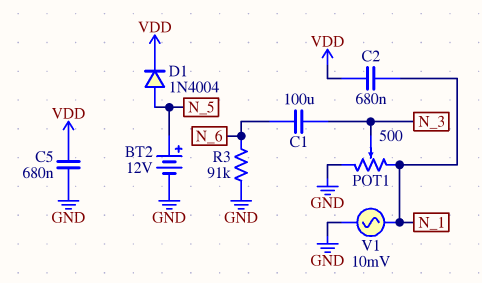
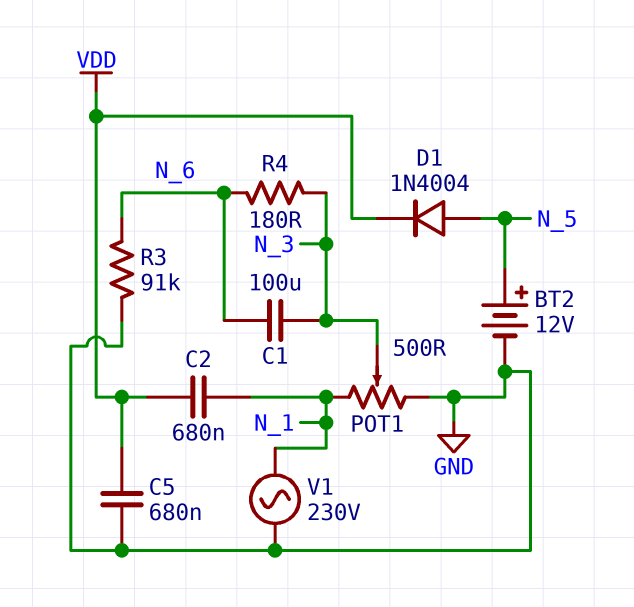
R4: none -> 180 (N_3, N_6)
V1: AC 10mV (GND, N_1) -> AC 230V (GND, N_1)

